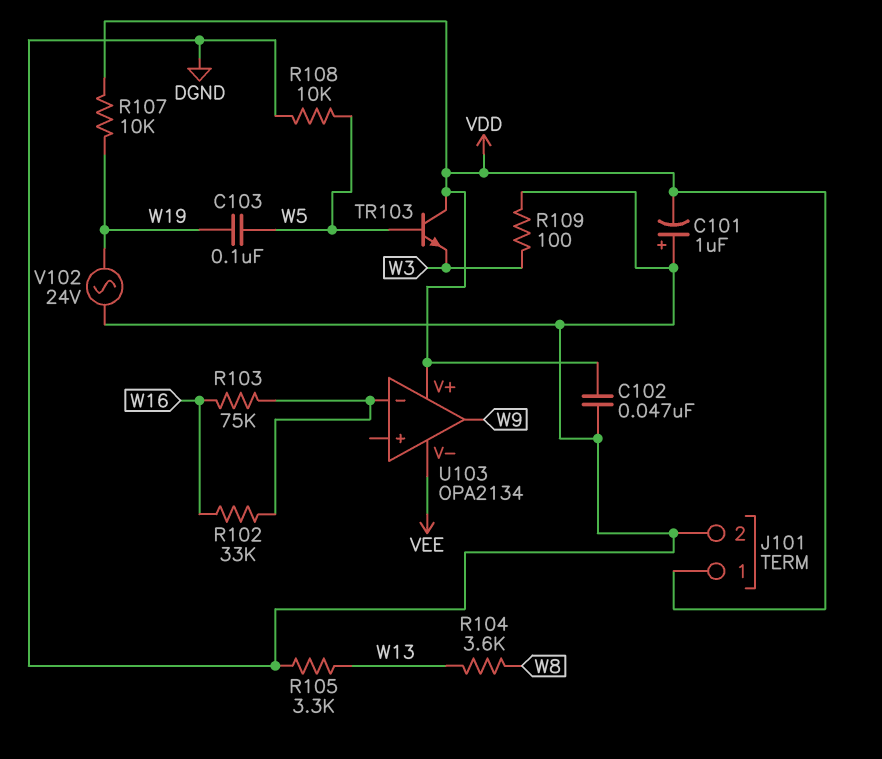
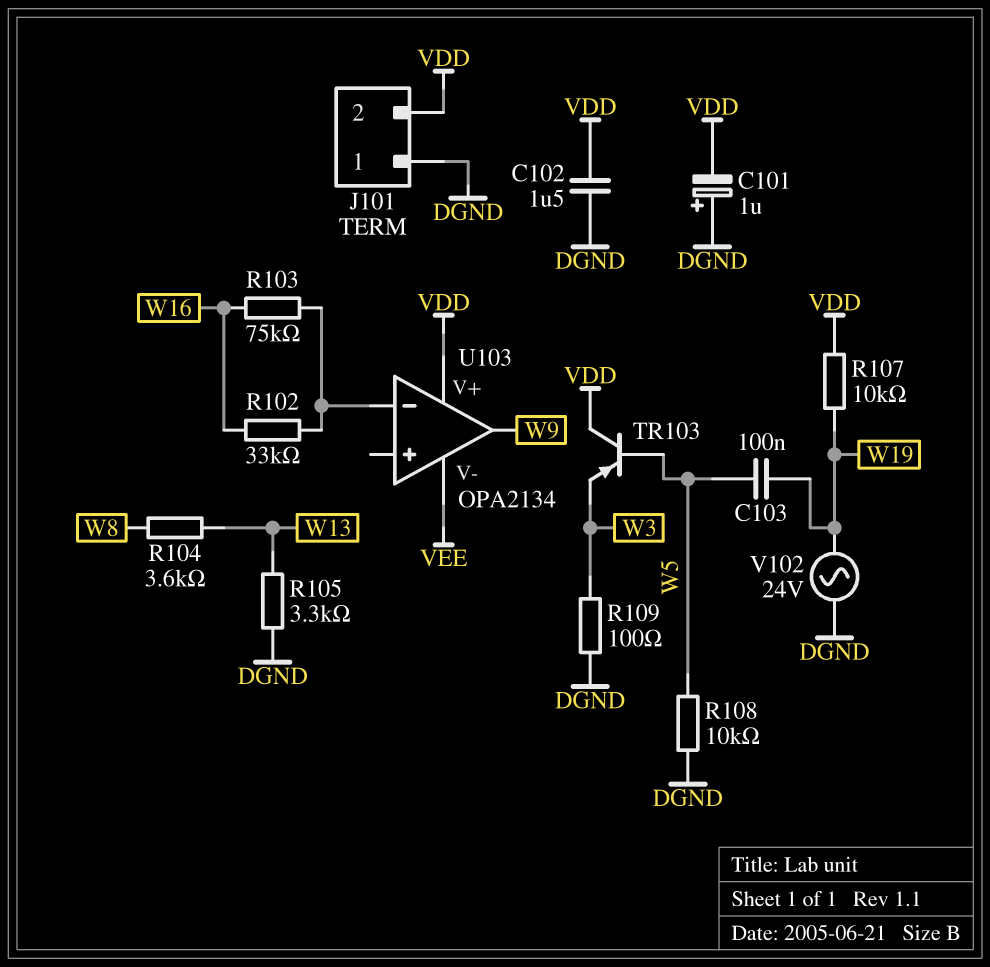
C102: 47nF (DGND, VDD) -> 1.5uF (DGND, VDD)
J101 pin 1: VDD -> DGND
J101 pin 2: DGND -> VDD
TR103: NPN (B W5, C VDD, E W3) -> PNP (B W5, C VDD, E W3)

